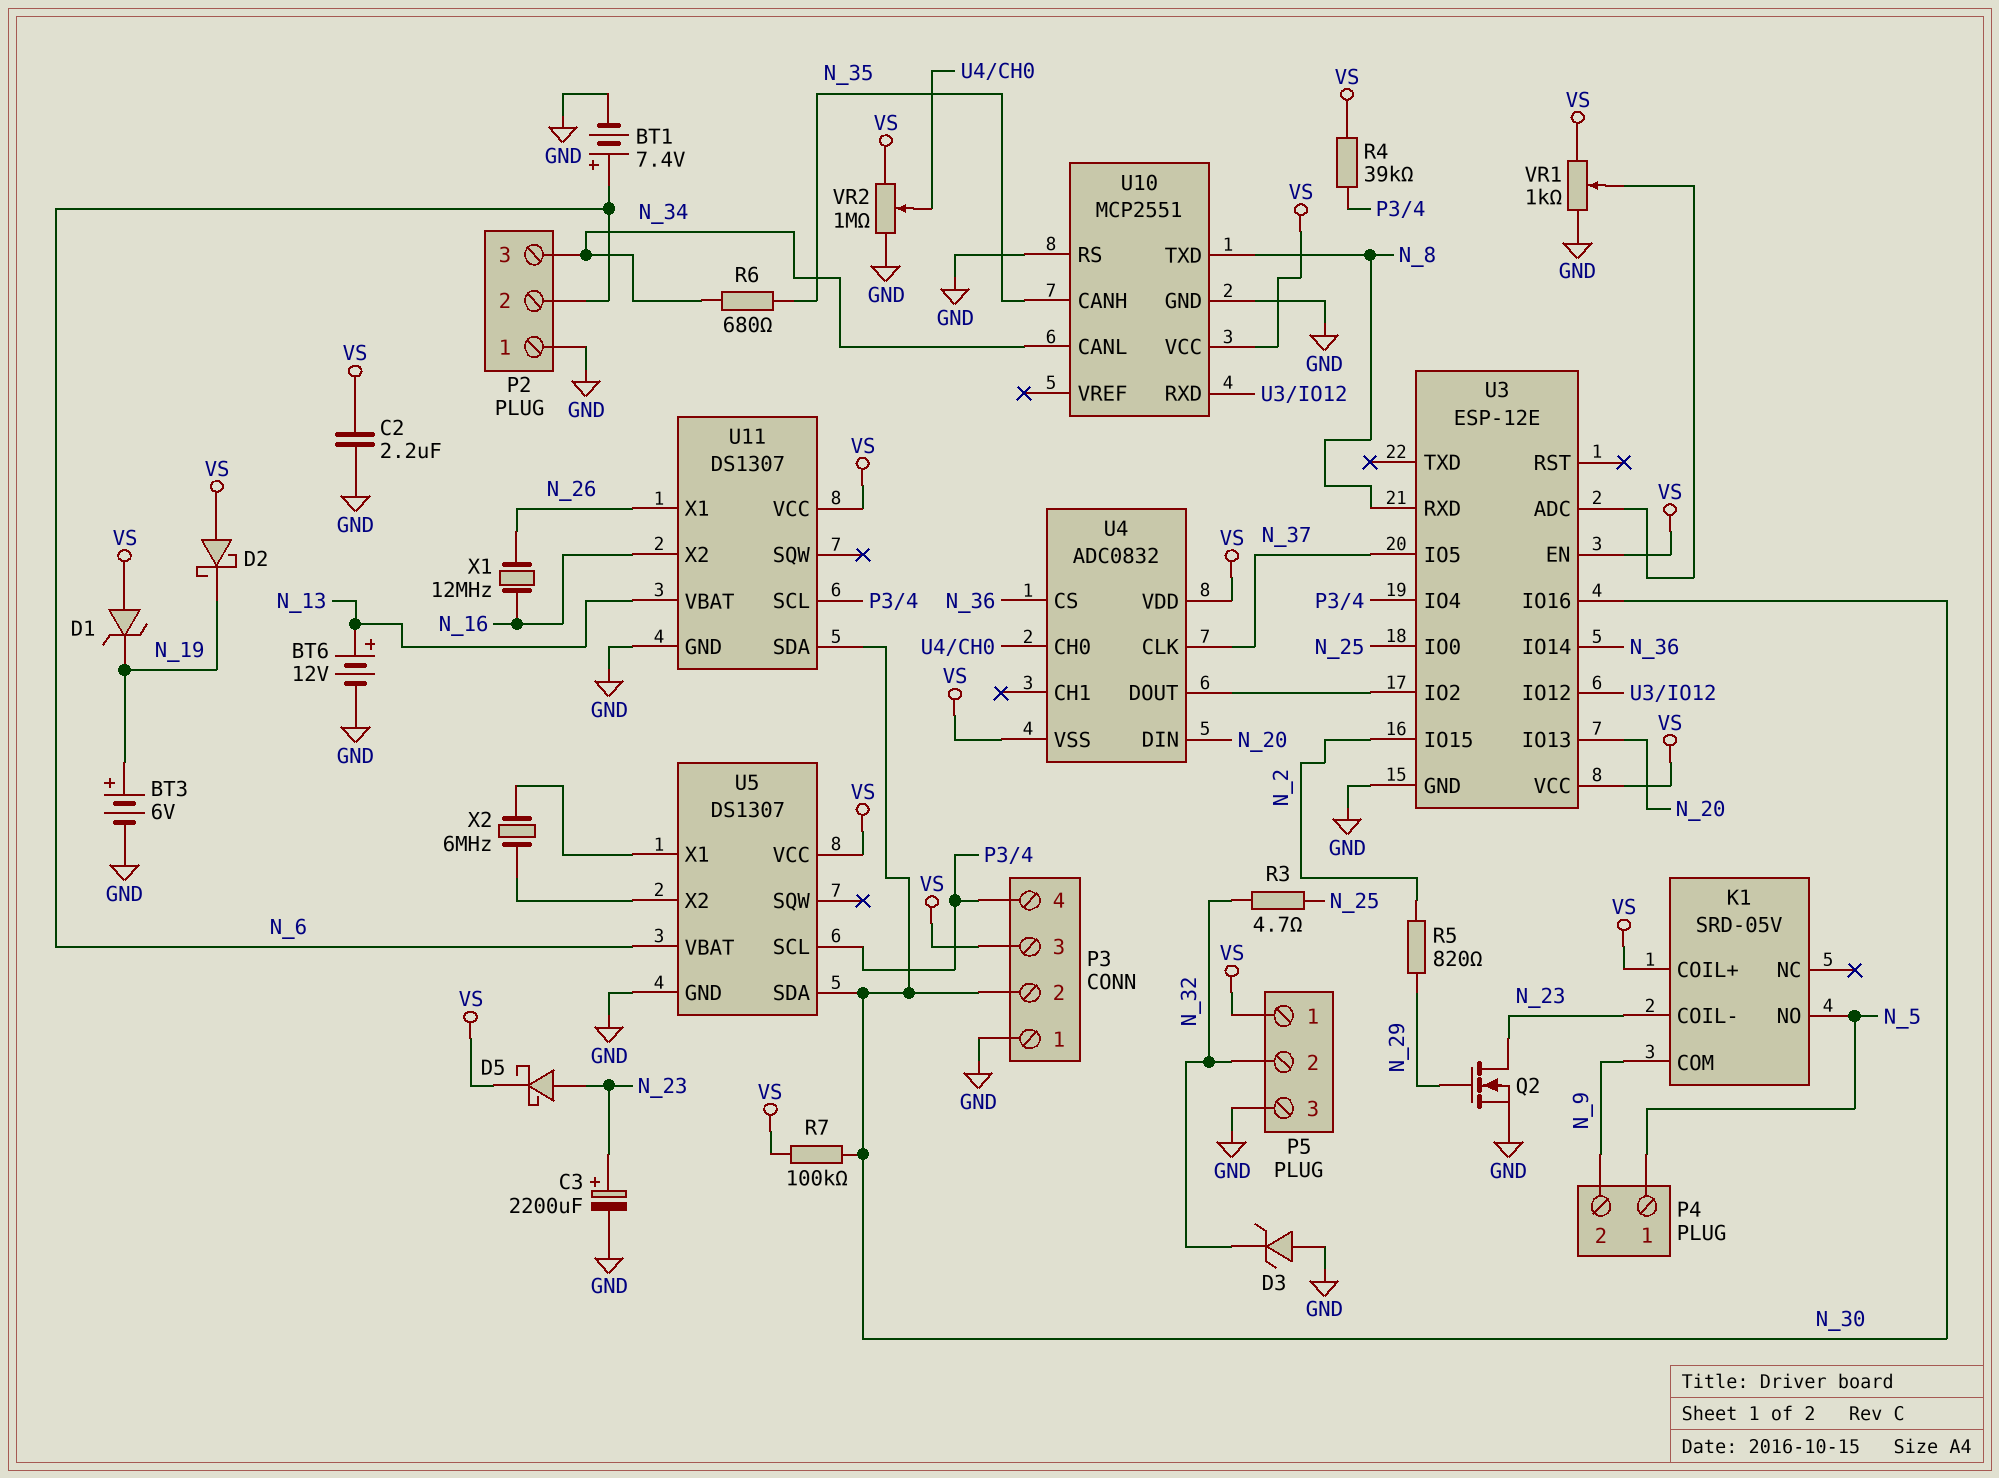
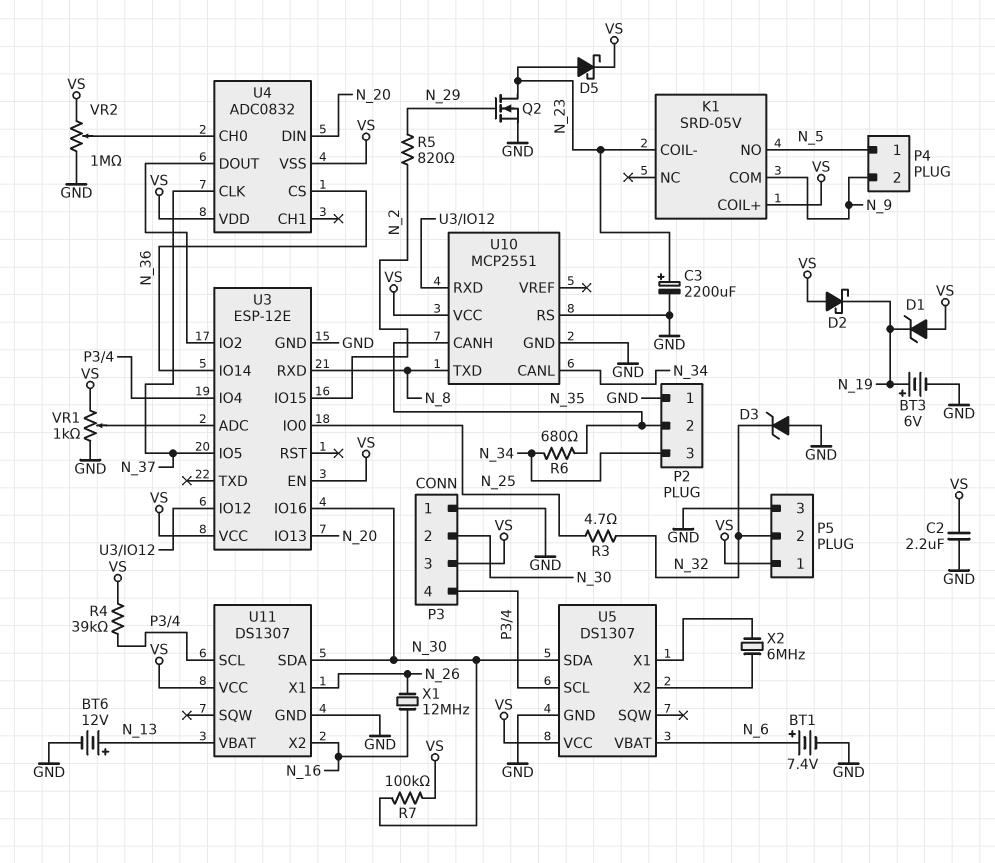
P2 pin 2: N_6 -> N_35

